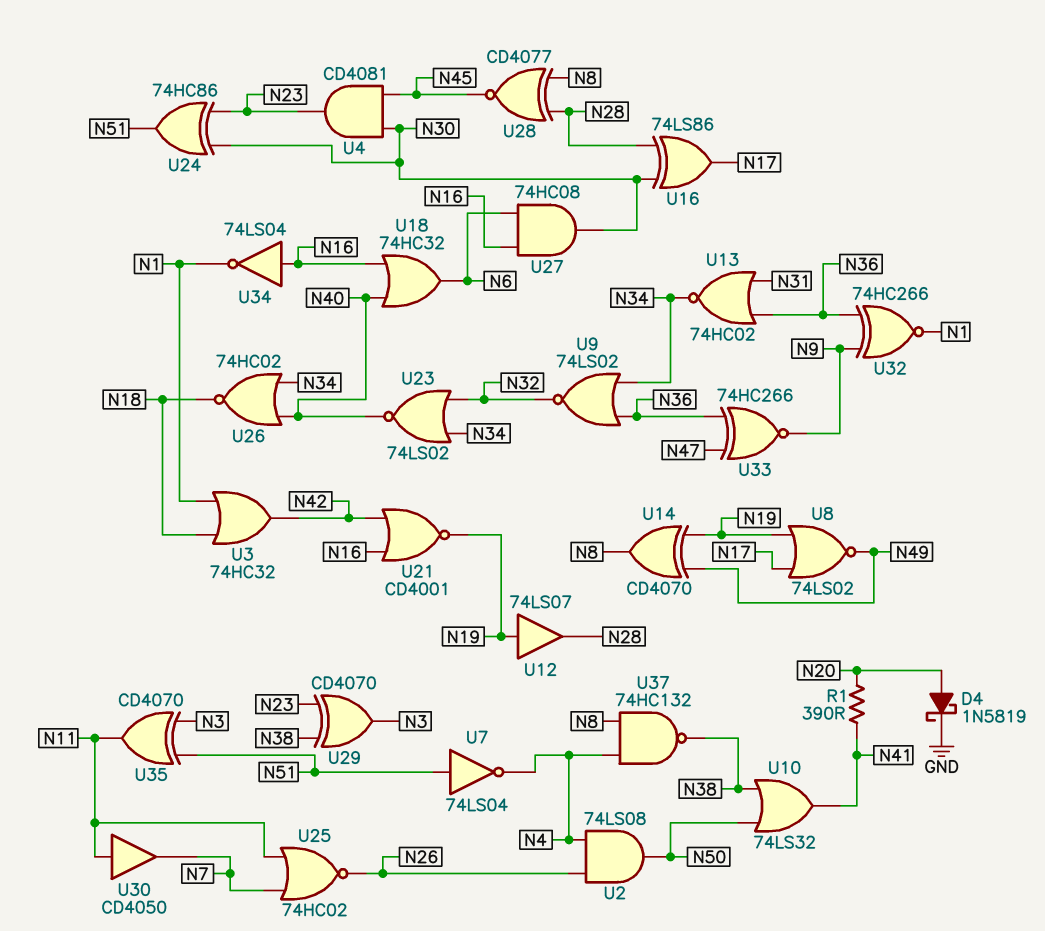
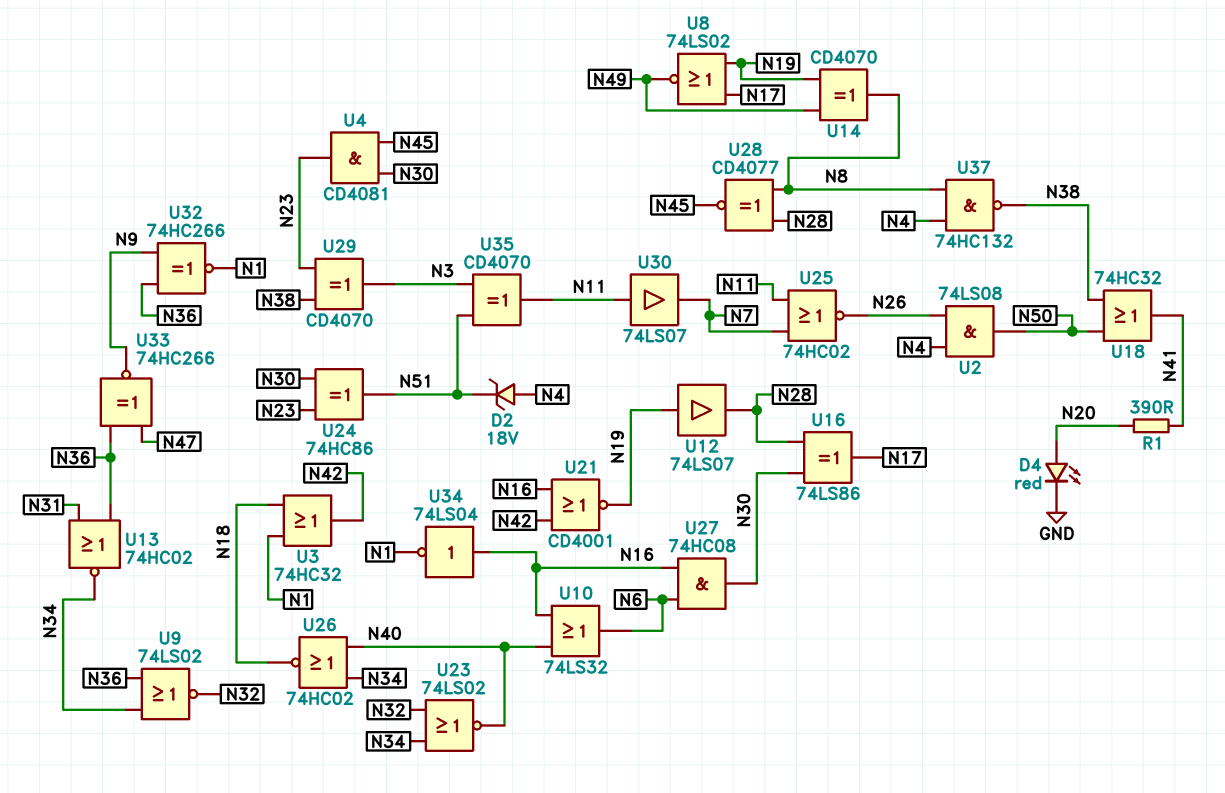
D2: none -> zener 18V (A N4, K N51)
D4: schottky 1N5819 (A N20, K GND) -> LED red (A N20, K GND)
U7: NOT 74LS04 (in N51, out N4) -> none
U10: OR 74LS32 (in N38, in N50, out N41) -> OR 74LS32 (in N16, in N40, out N6)
U18: OR 74HC32 (in N16, in N40, out N6) -> OR 74HC32 (in N38, in N50, out N41)
U30: buffer CD4050 (in N11, out N7) -> buffer 74LS07 (in N11, out N7)

